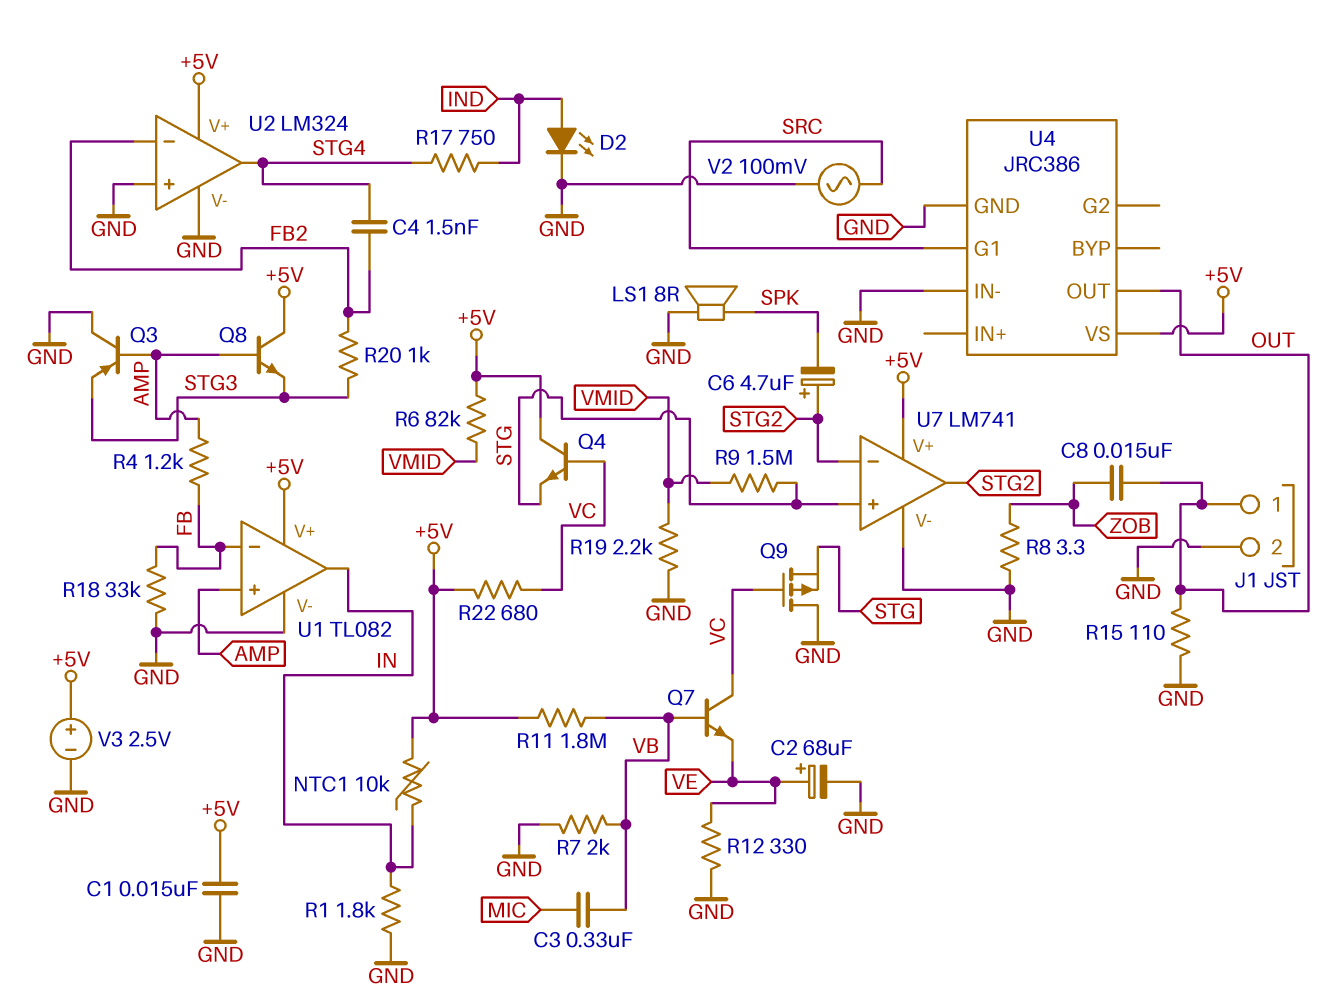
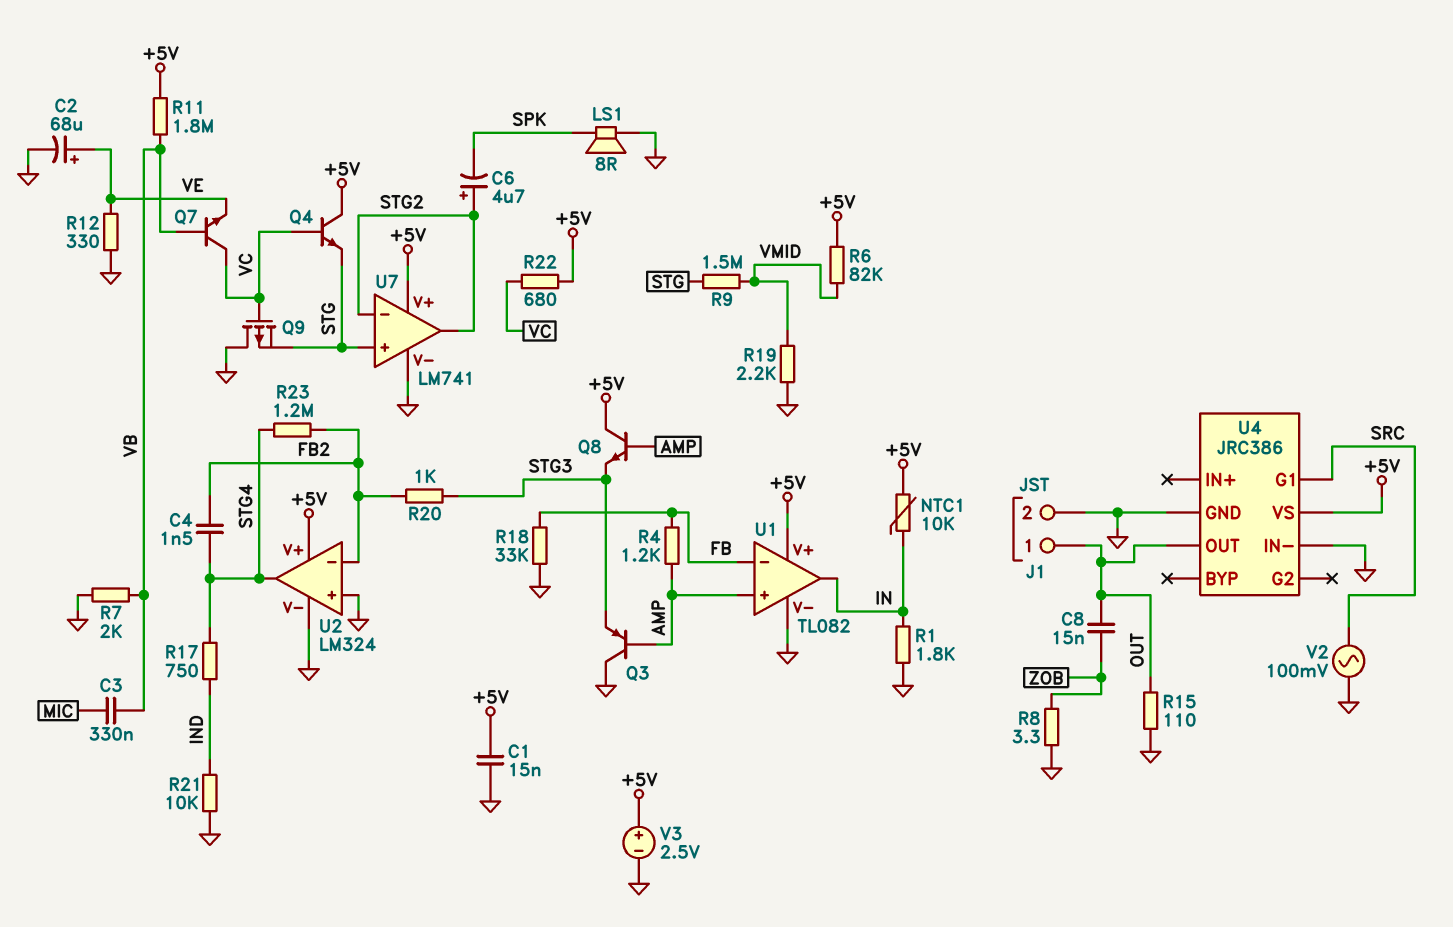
D2: LED (A IND, K GND) -> none
R21: none -> 10k (GND, IND)
R23: none -> 1.2M (FB2, STG4)

